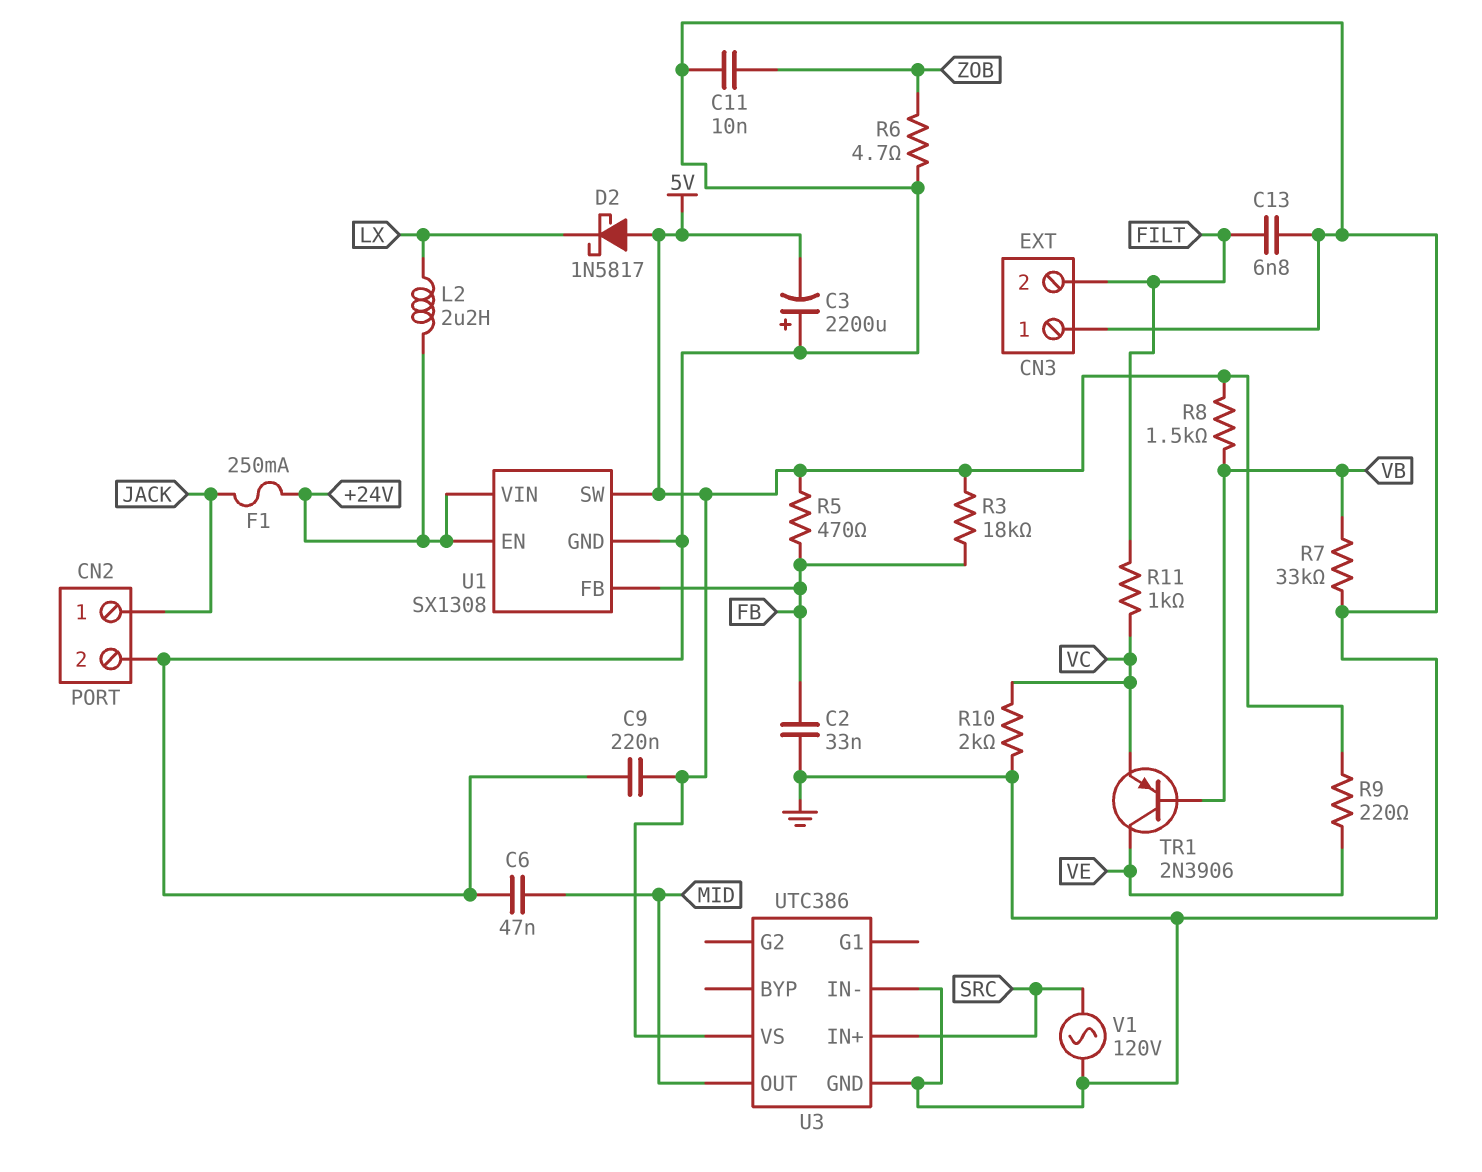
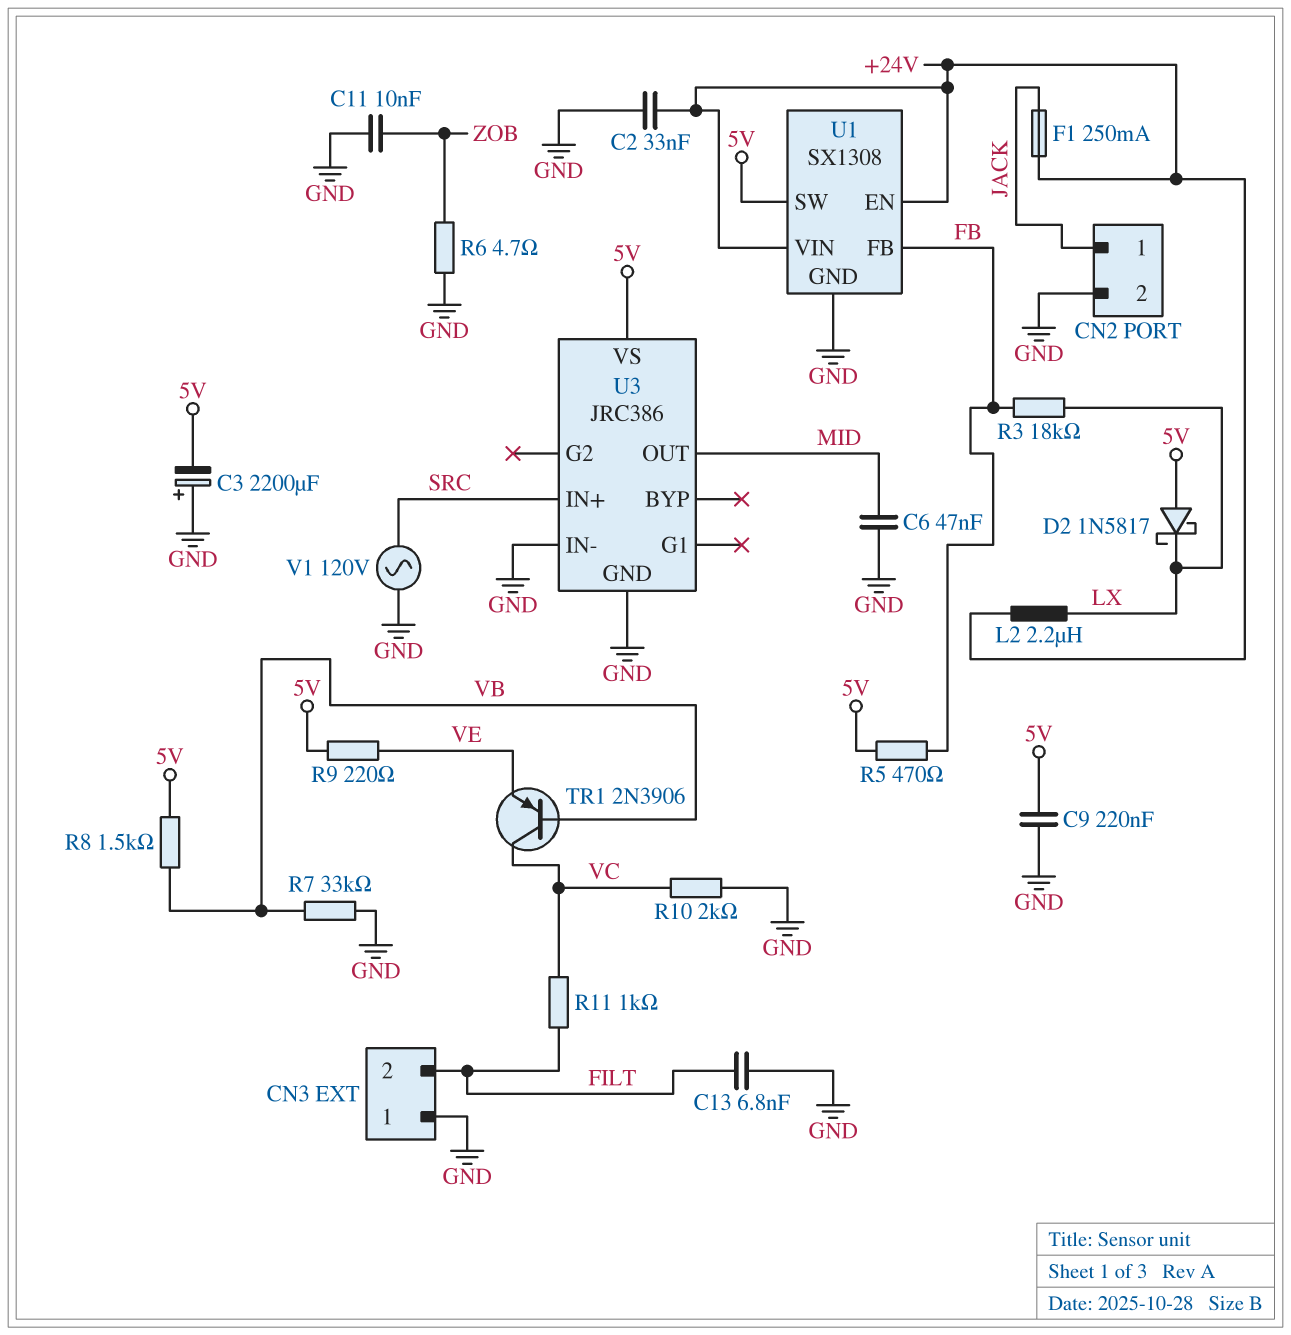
C2: 33nF (FB, GND) -> 33nF (+24V, GND)
R3: 18k (5V, FB) -> 18k (FB, LX)
TR1: PNP 2N3906 (B VB, C VE, E VC) -> PNP 2N3906 (B VB, C VC, E VE)
U3: UTC386 -> JRC386

